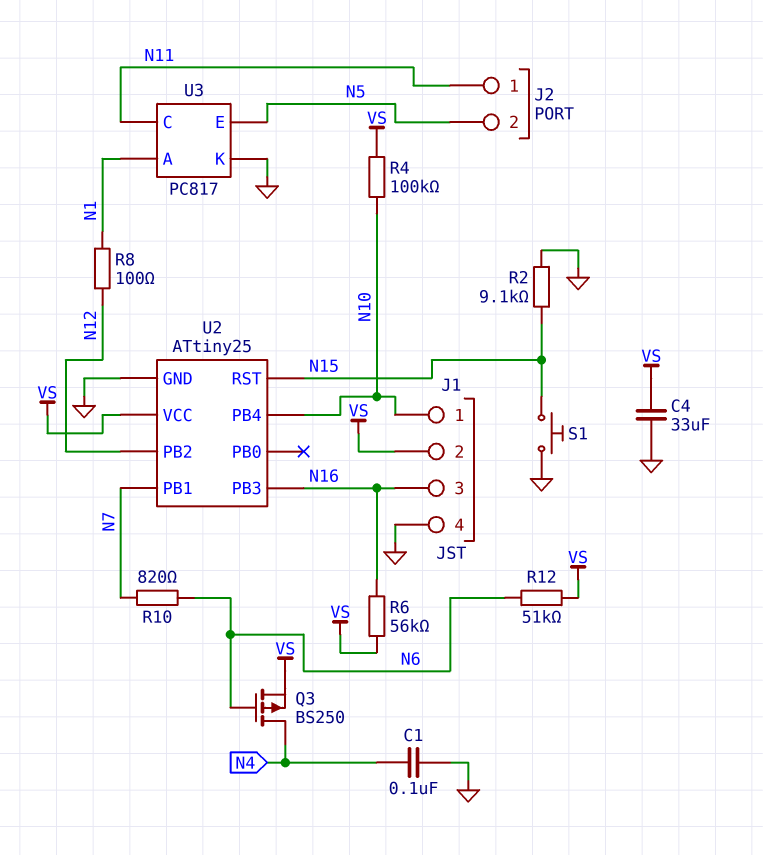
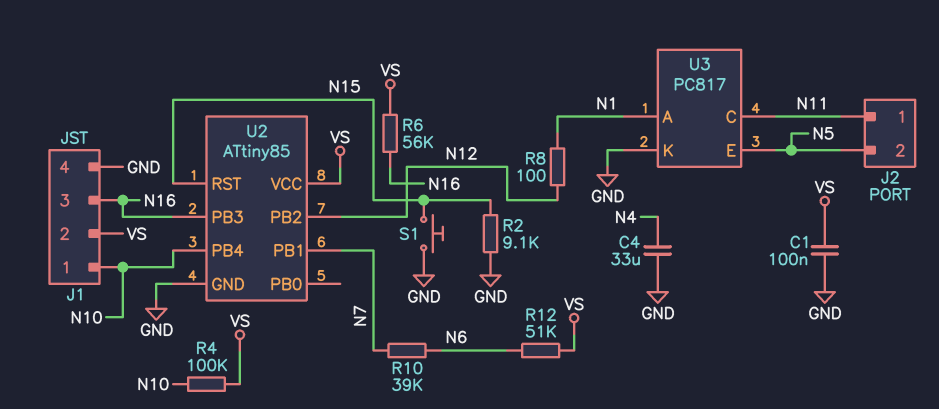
C1: 100nF (GND, N4) -> 100nF (GND, VS)
C4: 33uF (GND, VS) -> 33uF (GND, N4)
Q3: PMOS BS250 (G N6, D N4, S VS) -> none
R10: 820 (N6, N7) -> 39k (N6, N7)
U2: ATtiny25 -> ATtiny85

